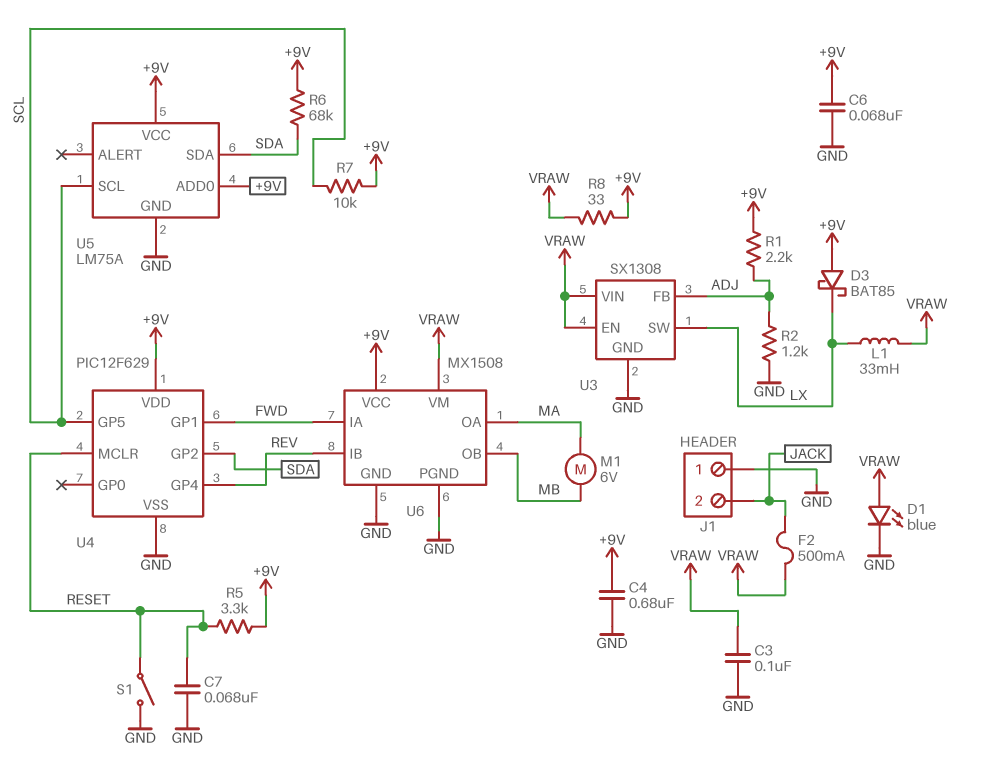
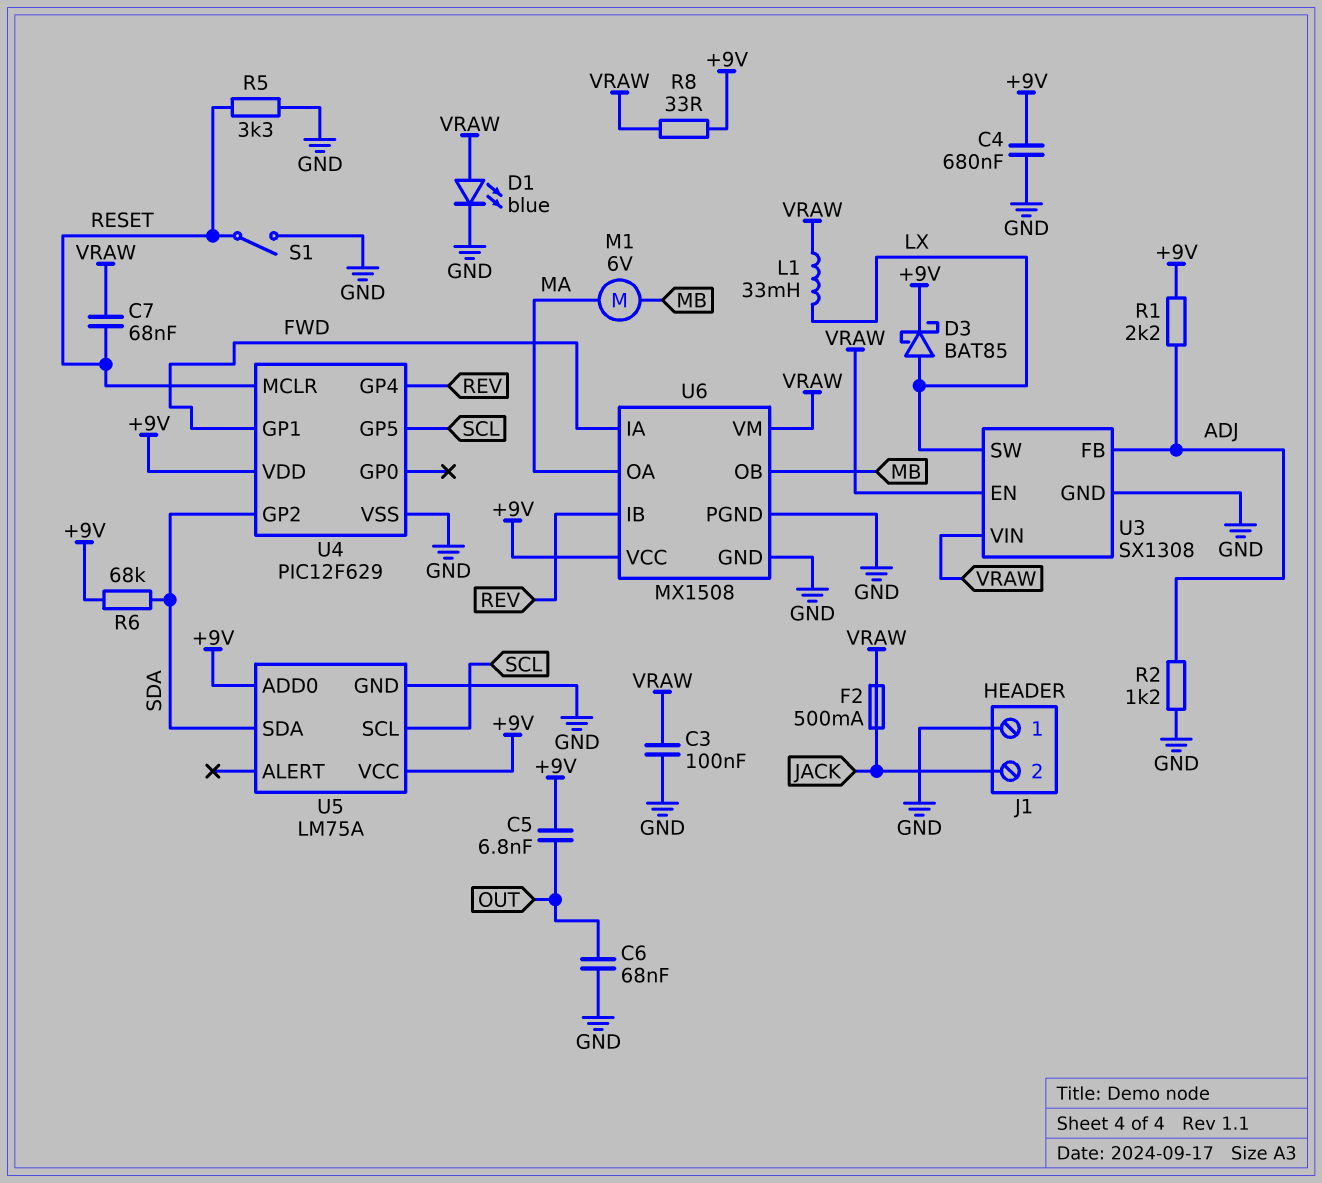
C5: none -> 6.8nF (+9V, OUT)
C6: 68nF (+9V, GND) -> 68nF (GND, OUT)
C7: 68nF (GND, RESET) -> 68nF (RESET, VRAW)
D3: schottky BAT85 (A +9V, K LX) -> schottky BAT85 (A LX, K +9V)
R5: 3.3k (+9V, RESET) -> 3.3k (GND, RESET)
R7: 10k (+9V, SCL) -> none

